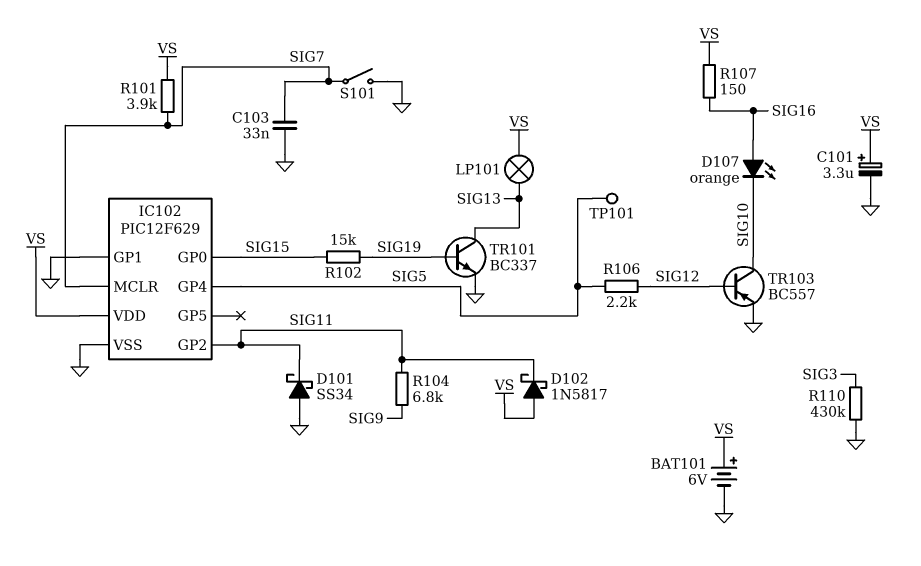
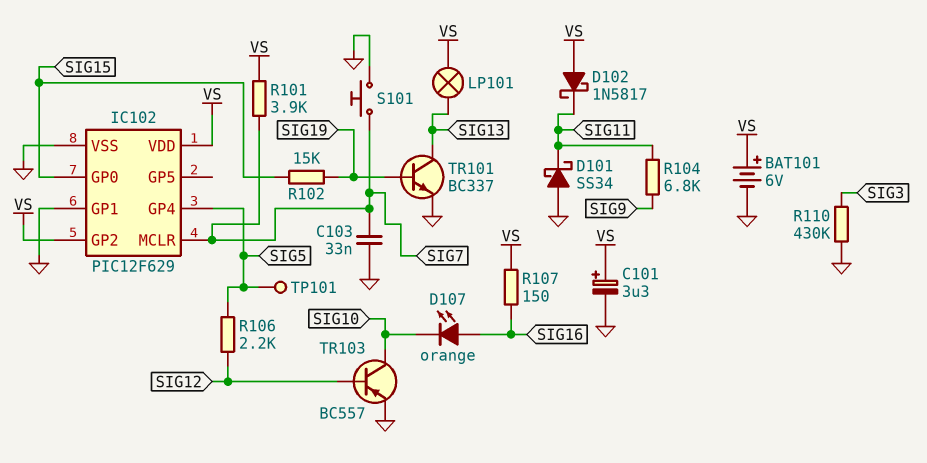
IC102 pin GP2: SIG11 -> VS
S101: switch (GND, SIG7) -> button (GND, SIG7)

